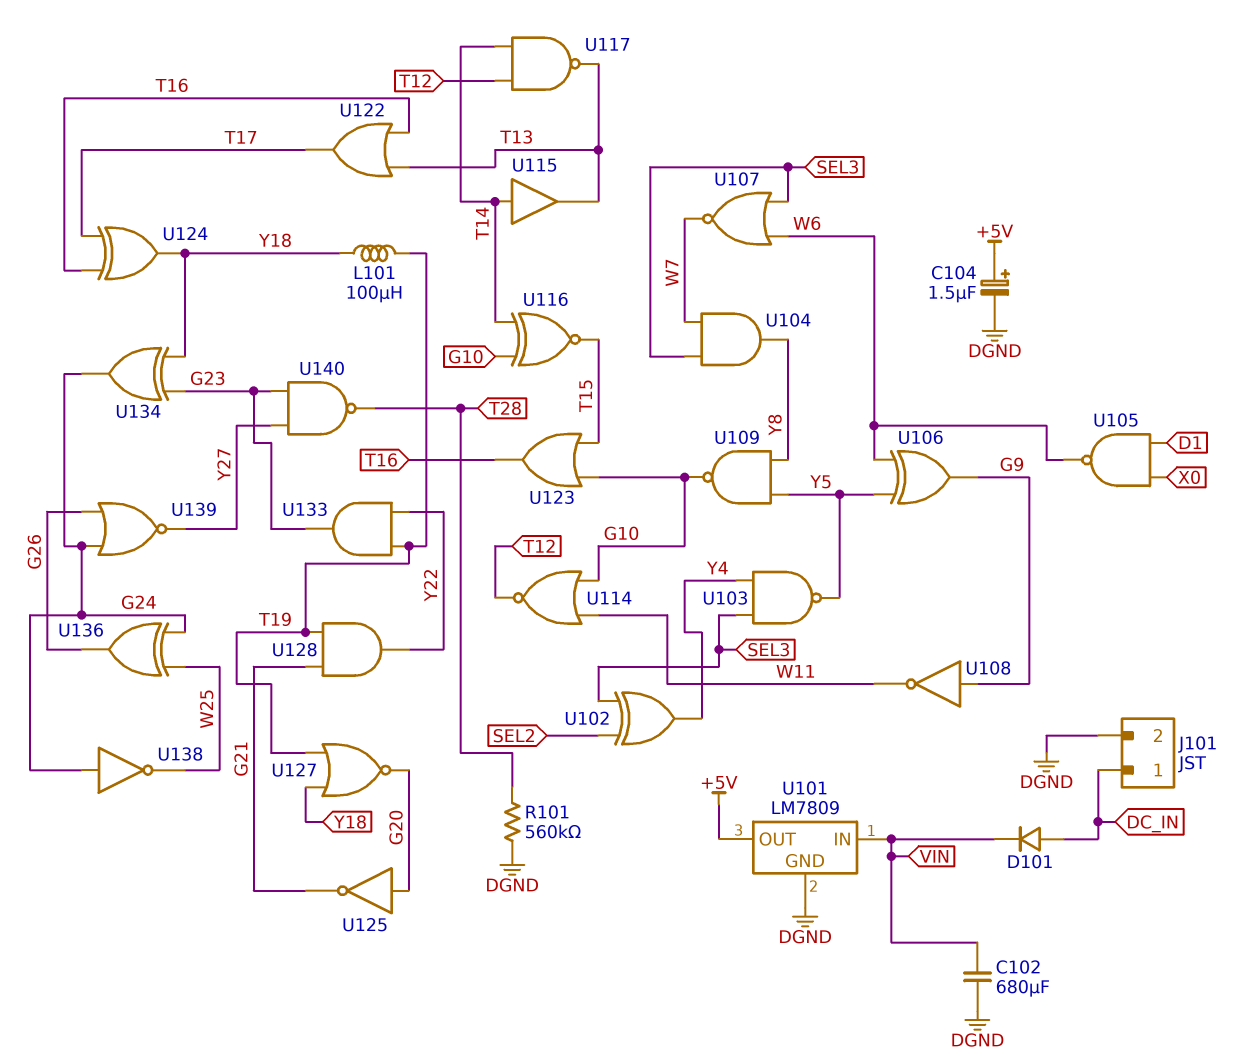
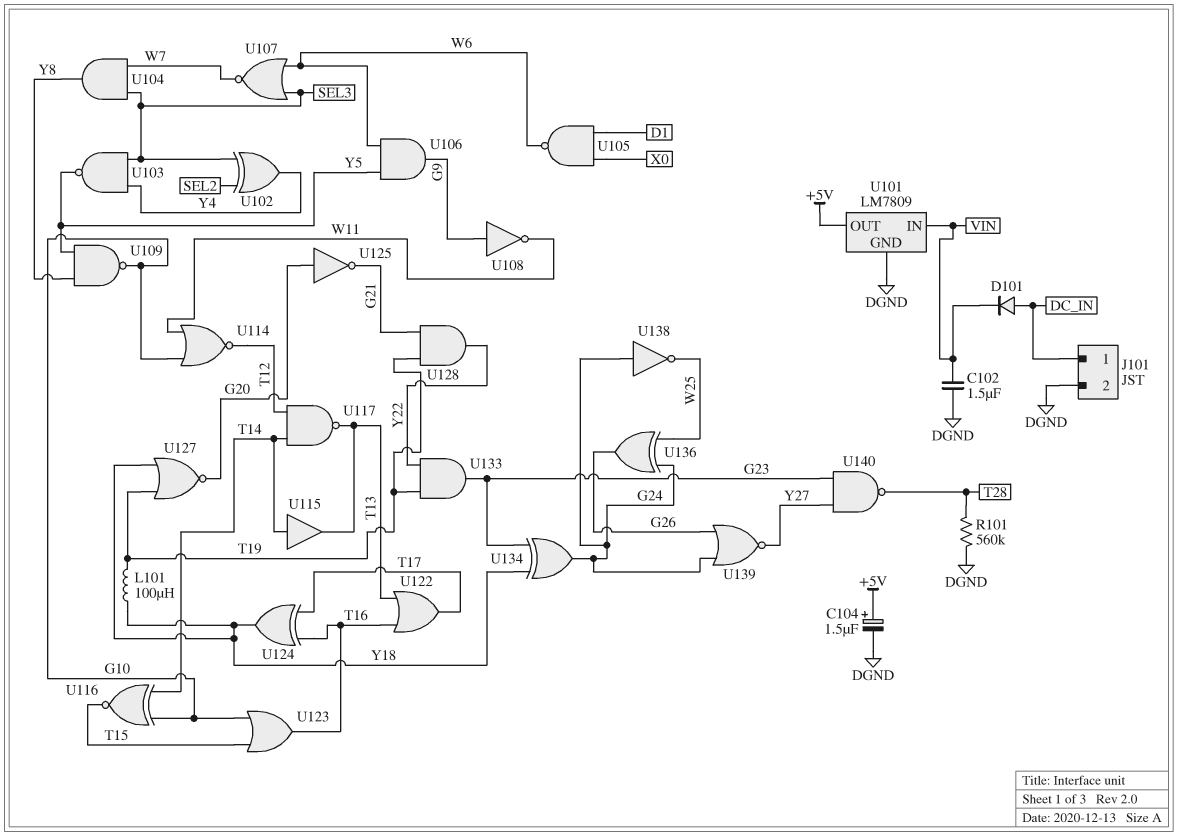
C102: 680uF (DGND, VIN) -> 1.5uF (DGND, VIN)
U106: XOR (in W6, in Y5, out G9) -> AND (in W6, in Y5, out G9)

